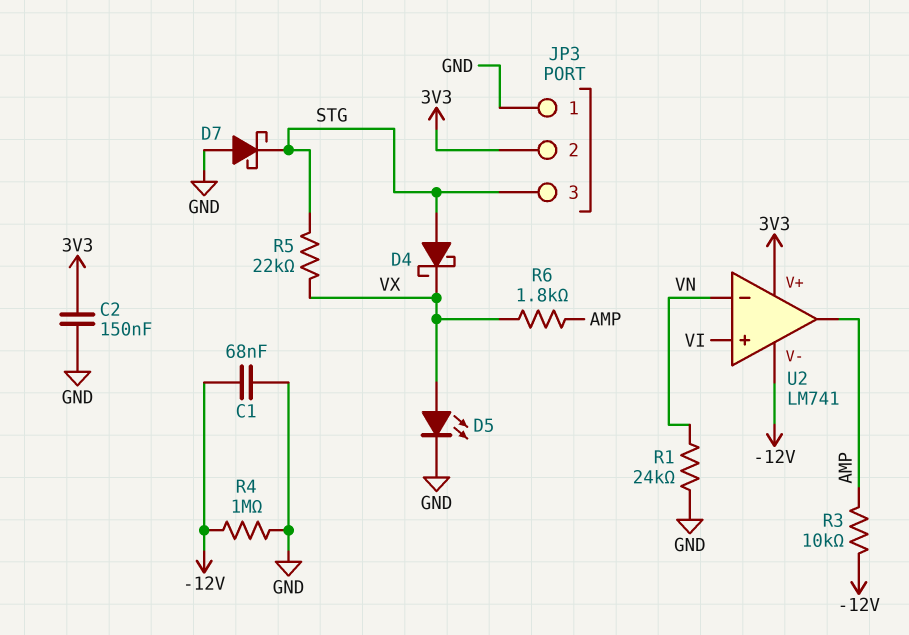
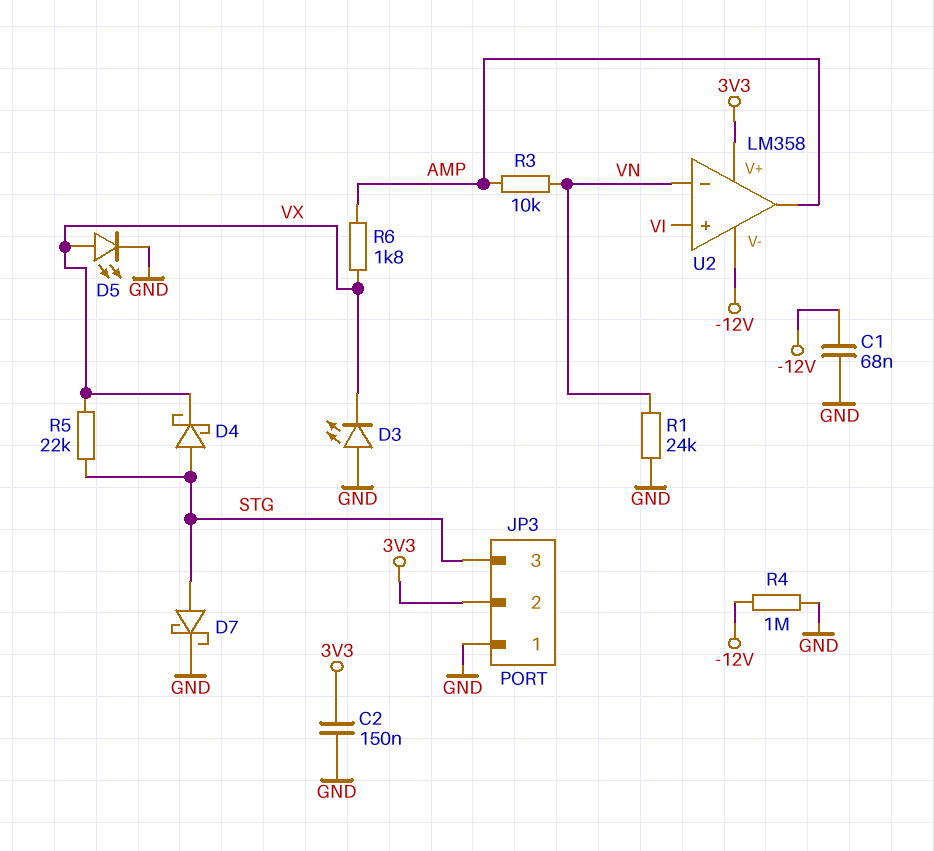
D3: none -> LED (A GND, K VX)
D7: schottky (A GND, K STG) -> schottky (A STG, K GND)
R3: 10k (-12V, AMP) -> 10k (AMP, VN)
U2: LM741 -> LM358

